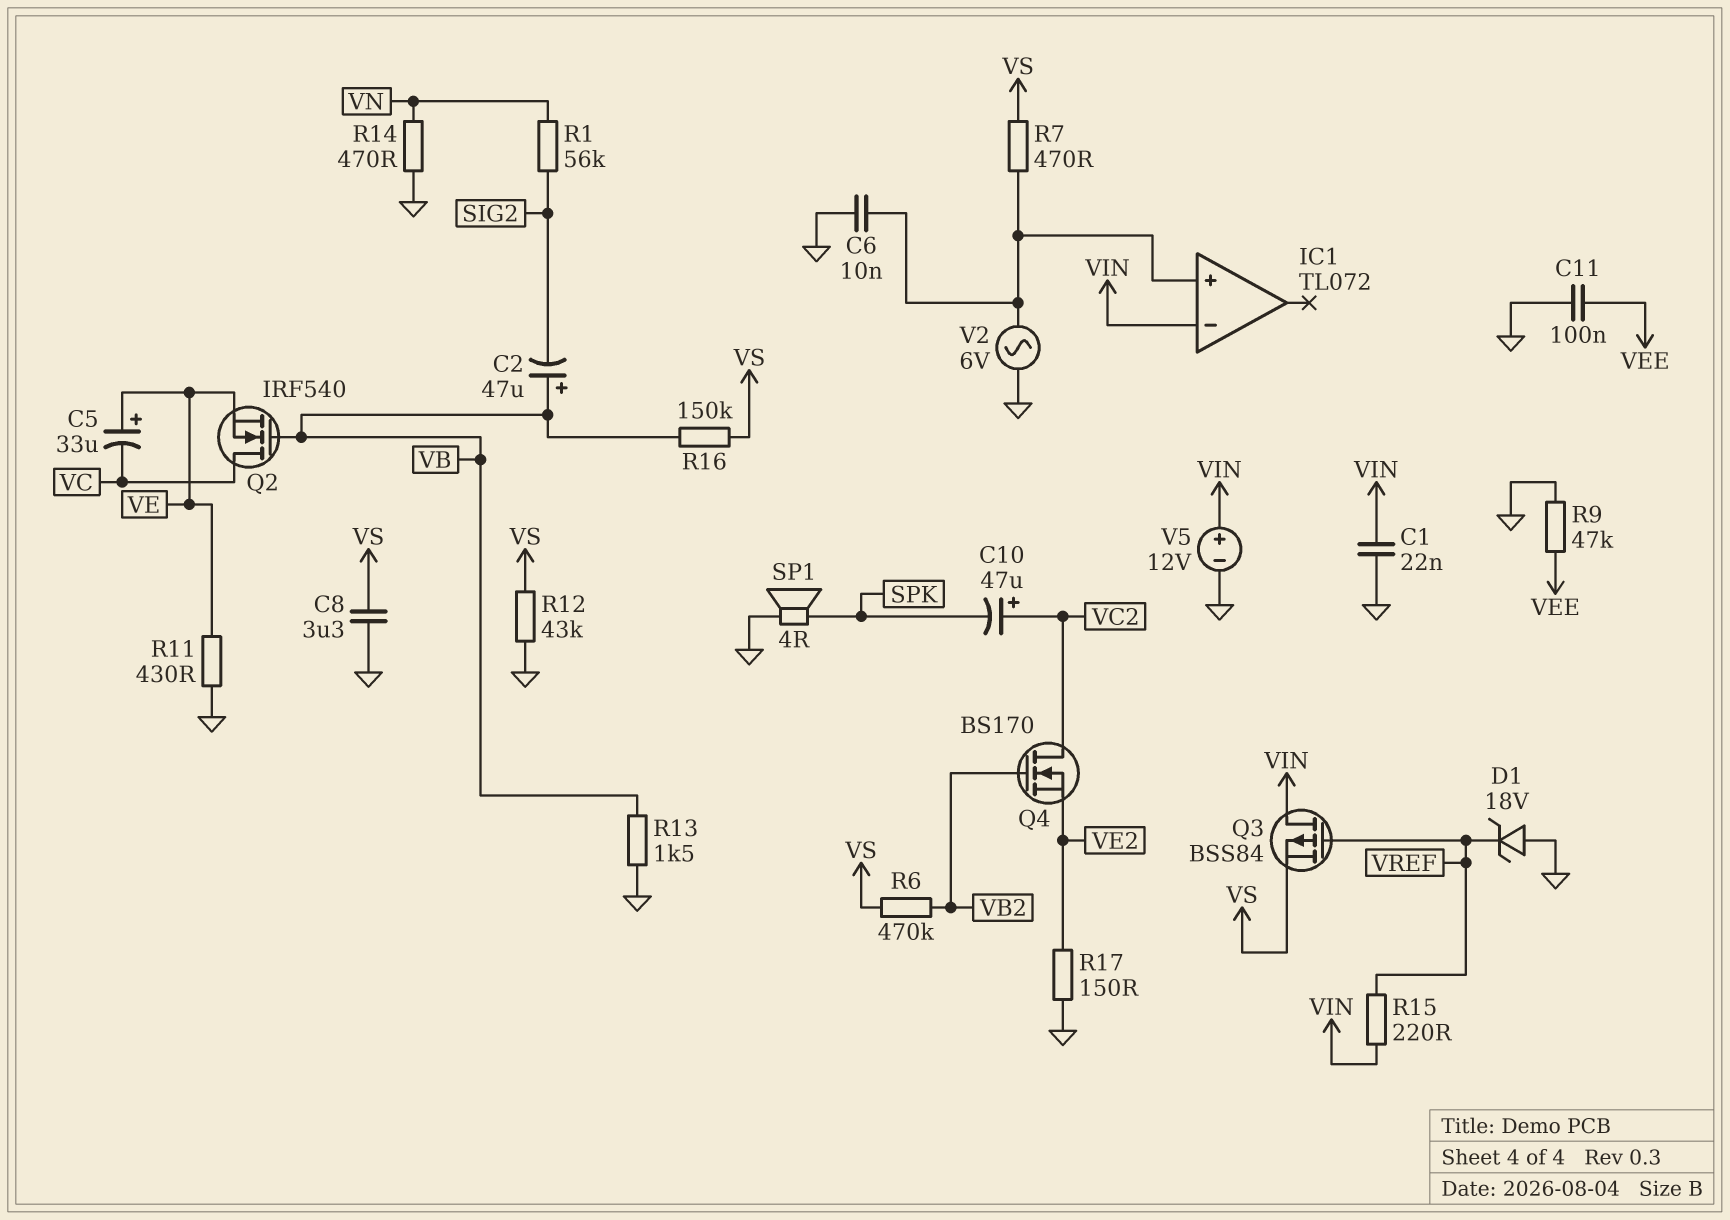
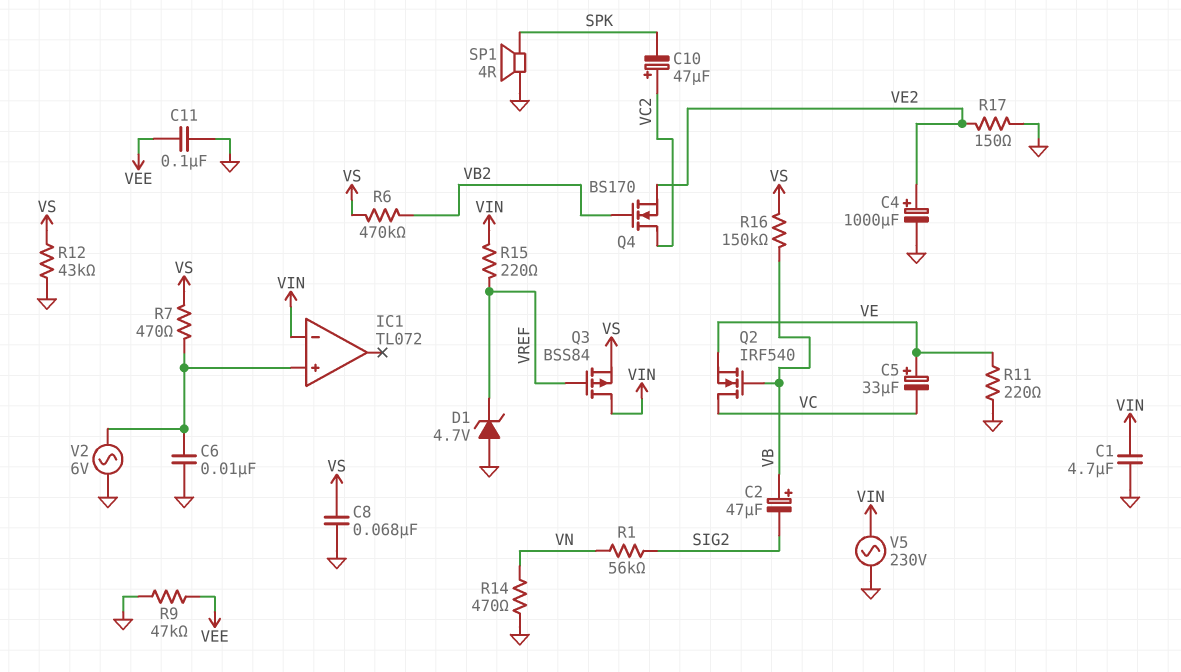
C1: 22nF (GND, VIN) -> 4.7uF (GND, VIN)
C4: none -> 1000uF (plus VE2, minus GND)
C8: 3.3uF (GND, VS) -> 68nF (GND, VS)
D1: zener 18V (A GND, K VREF) -> zener 4.7V (A GND, K VREF)
R11: 430 (GND, VE) -> 220 (GND, VE)
R13: 1.5k (GND, VB) -> none
V5: 12V (plus VIN, minus GND) -> AC 230V (GND, VIN)

